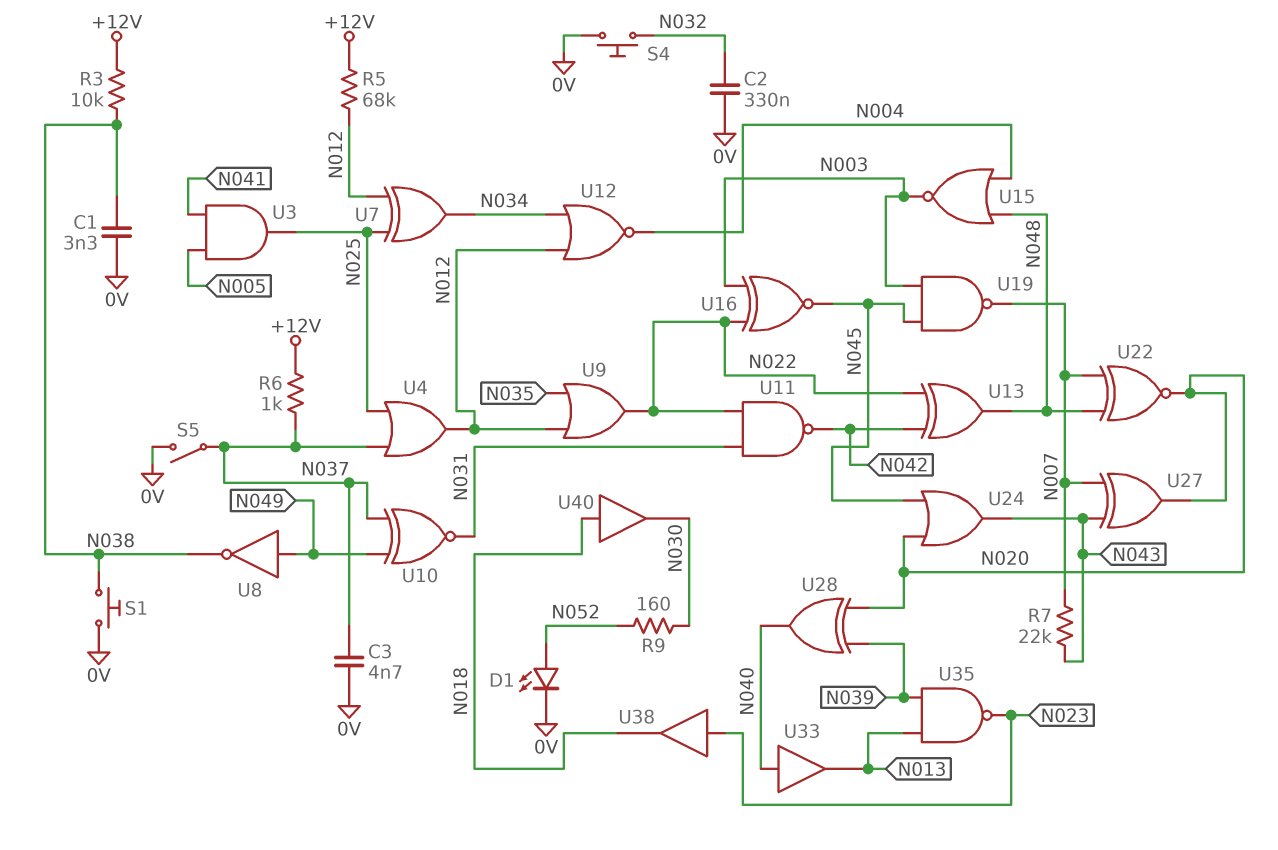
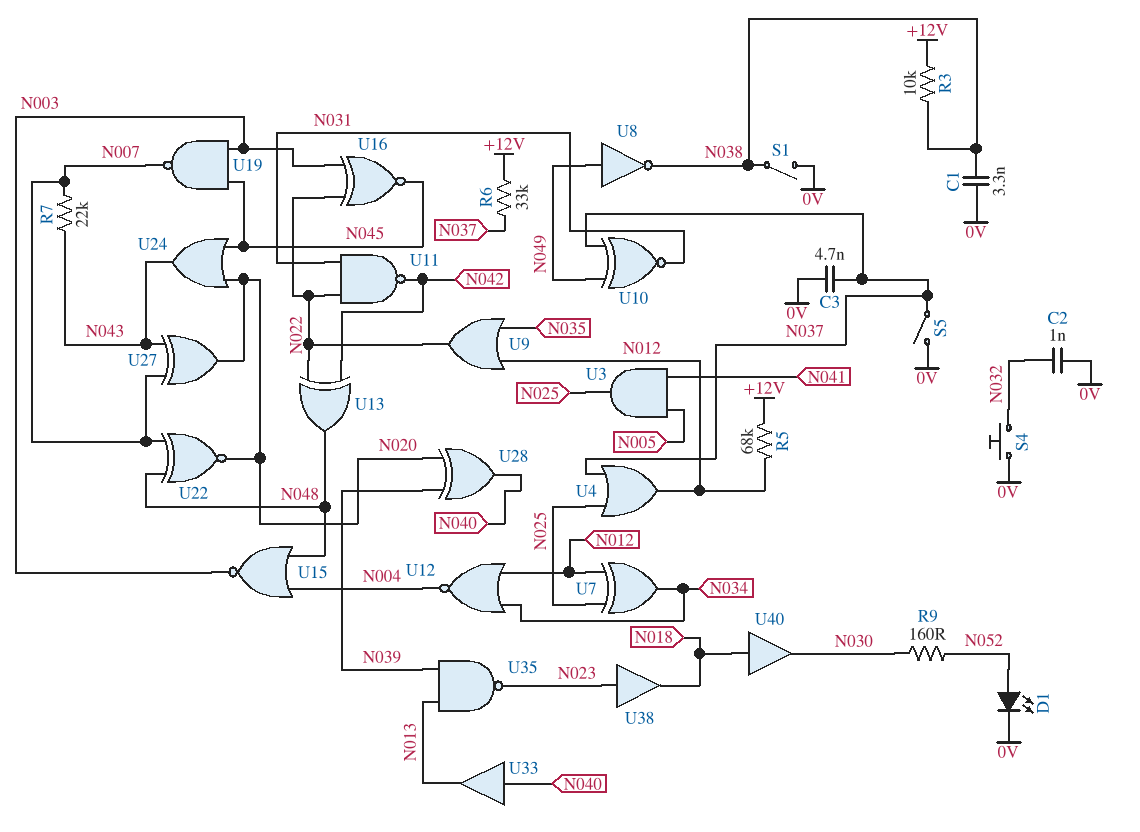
C2: 330nF (0V, N032) -> 1nF (0V, N032)
R6: 1k (+12V, N037) -> 33k (+12V, N037)
S1: button (0V, N038) -> switch (0V, N038)

